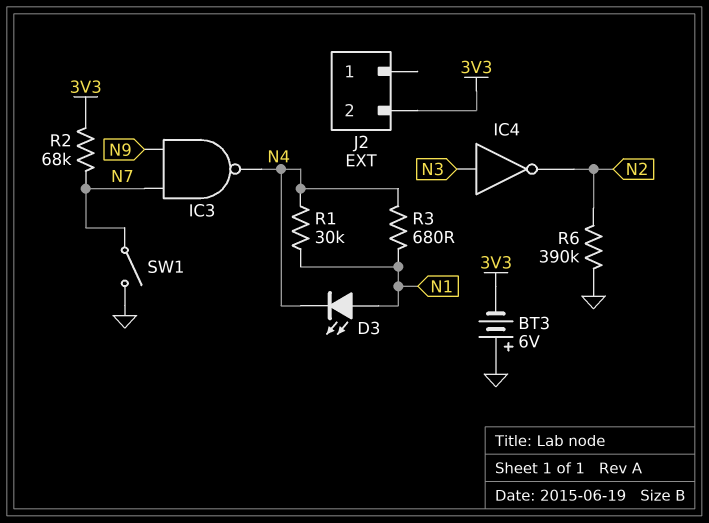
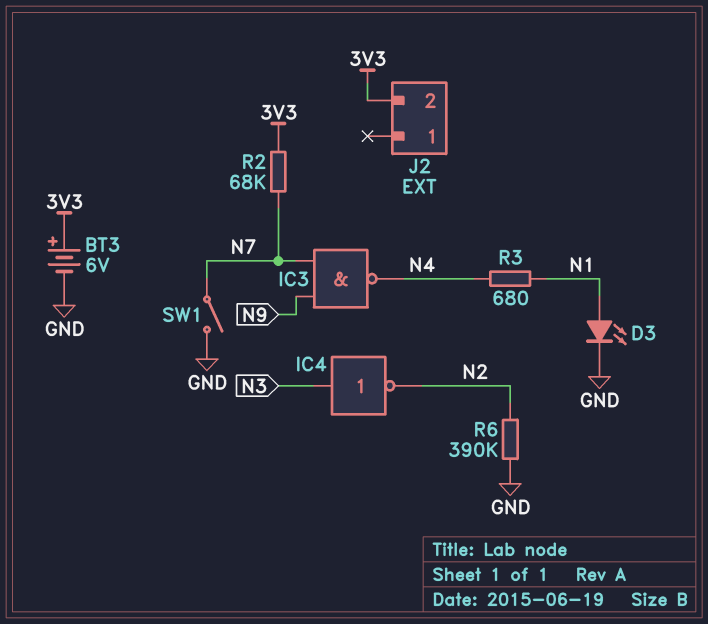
BT3: 6V (plus GND, minus 3V3) -> 6V (plus 3V3, minus GND)
D3: LED (A N1, K N4) -> LED (A N1, K GND)
R1: 30k (N1, N4) -> none

